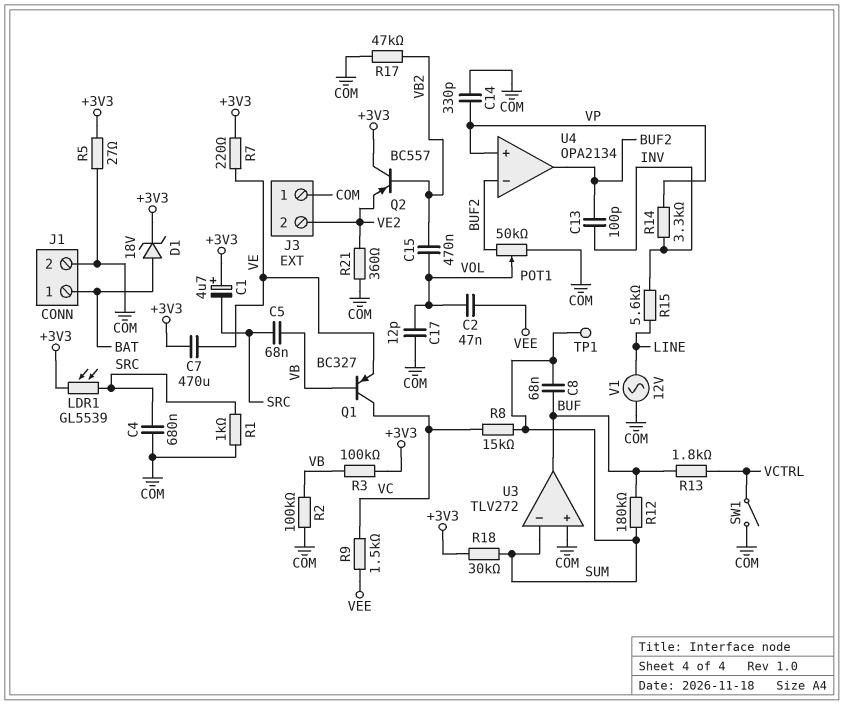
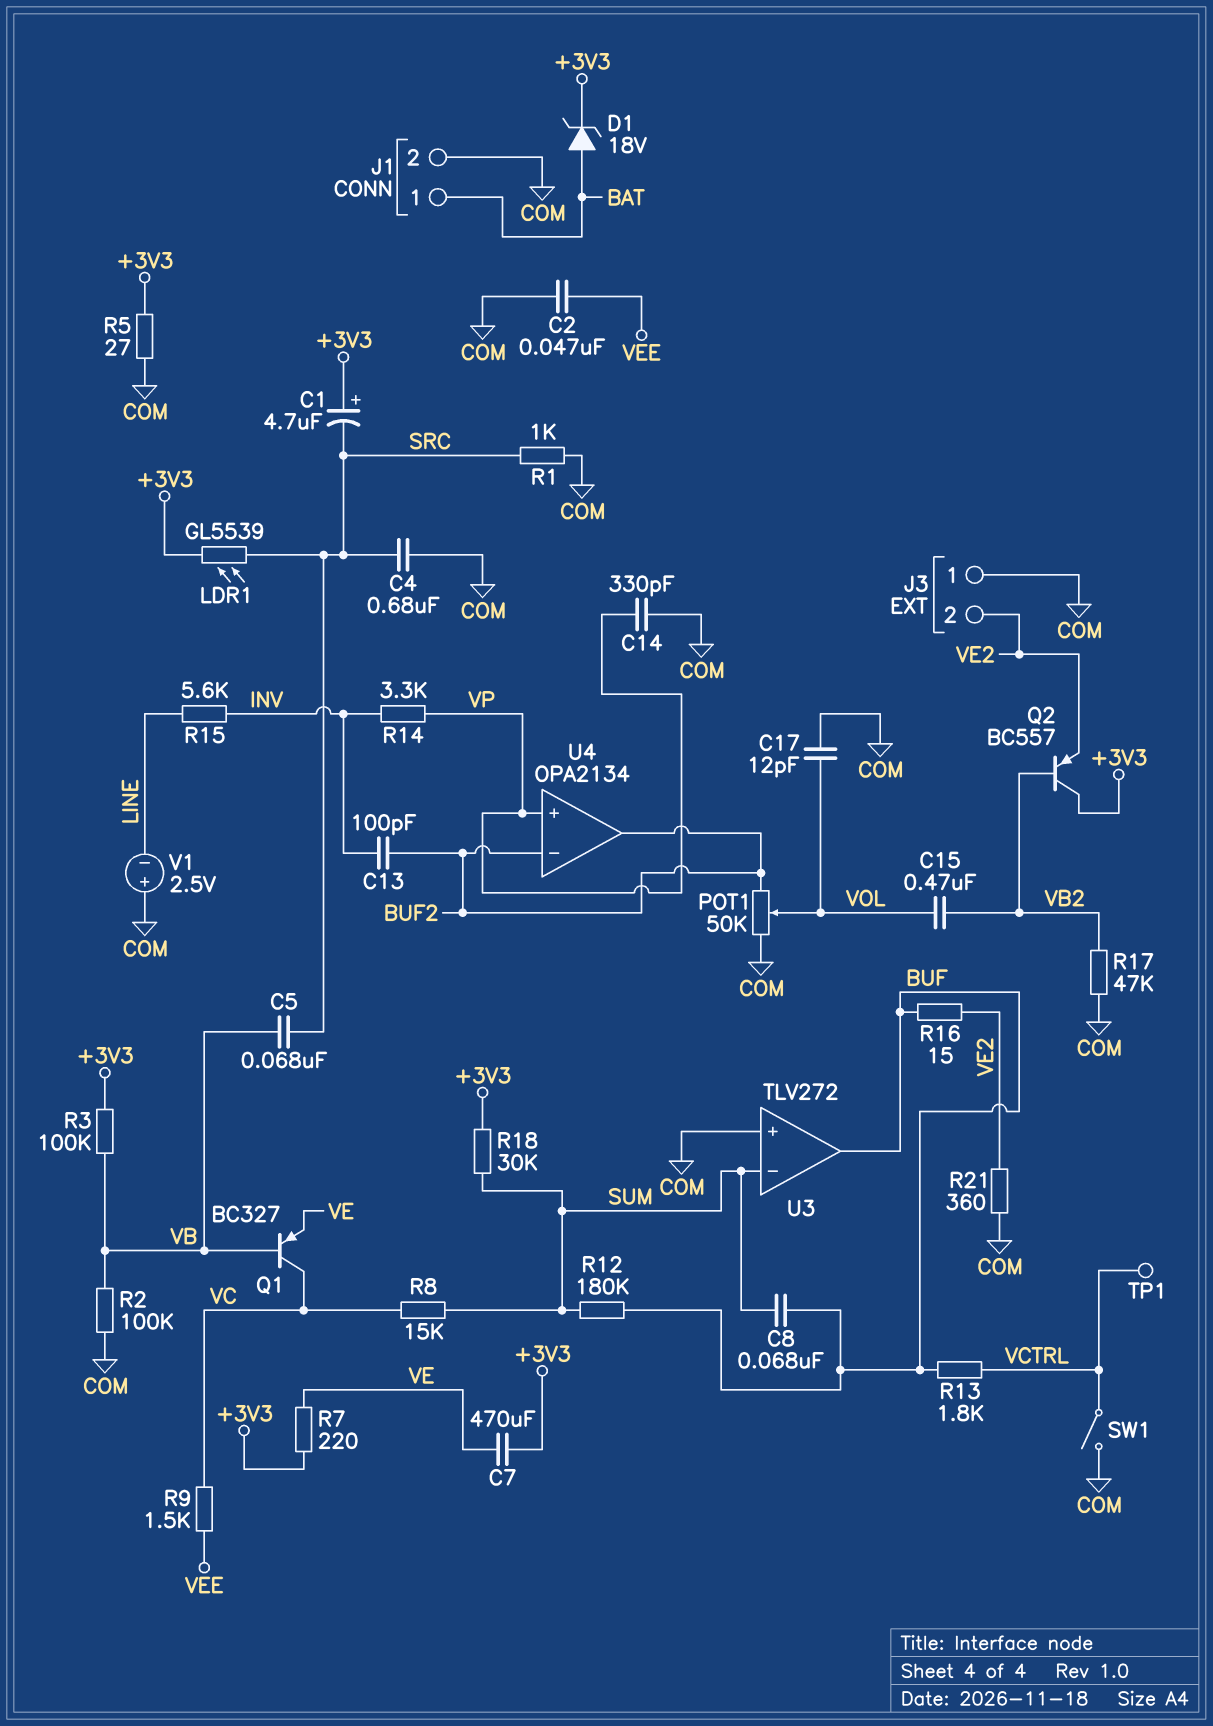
C2: 47nF (VEE, VOL) -> 47nF (COM, VEE)
R16: none -> 15 (BUF, VE2)
TP1: test point (SUM) -> test point (VCTRL)
V1: AC 12V (COM, LINE) -> 2.5V (plus COM, minus LINE)

